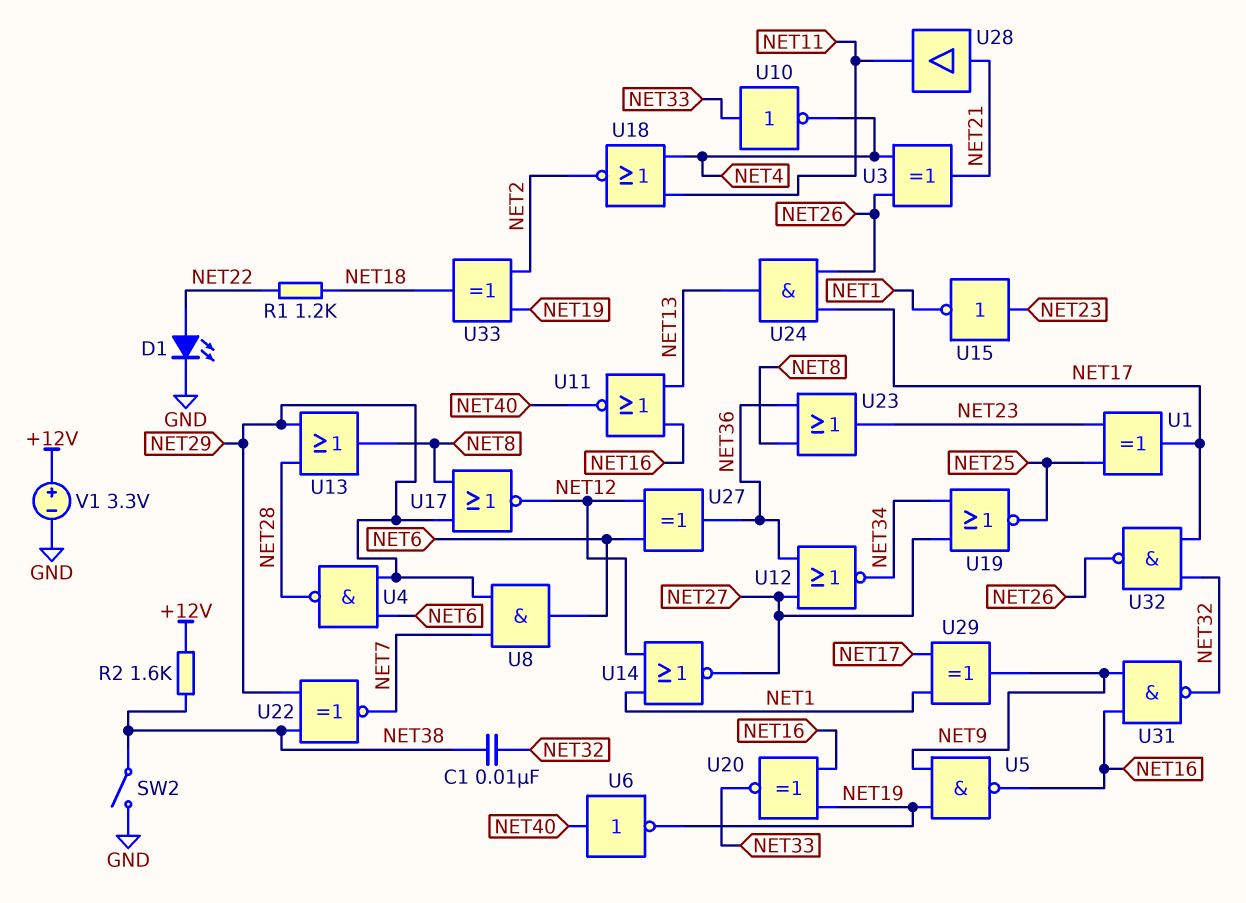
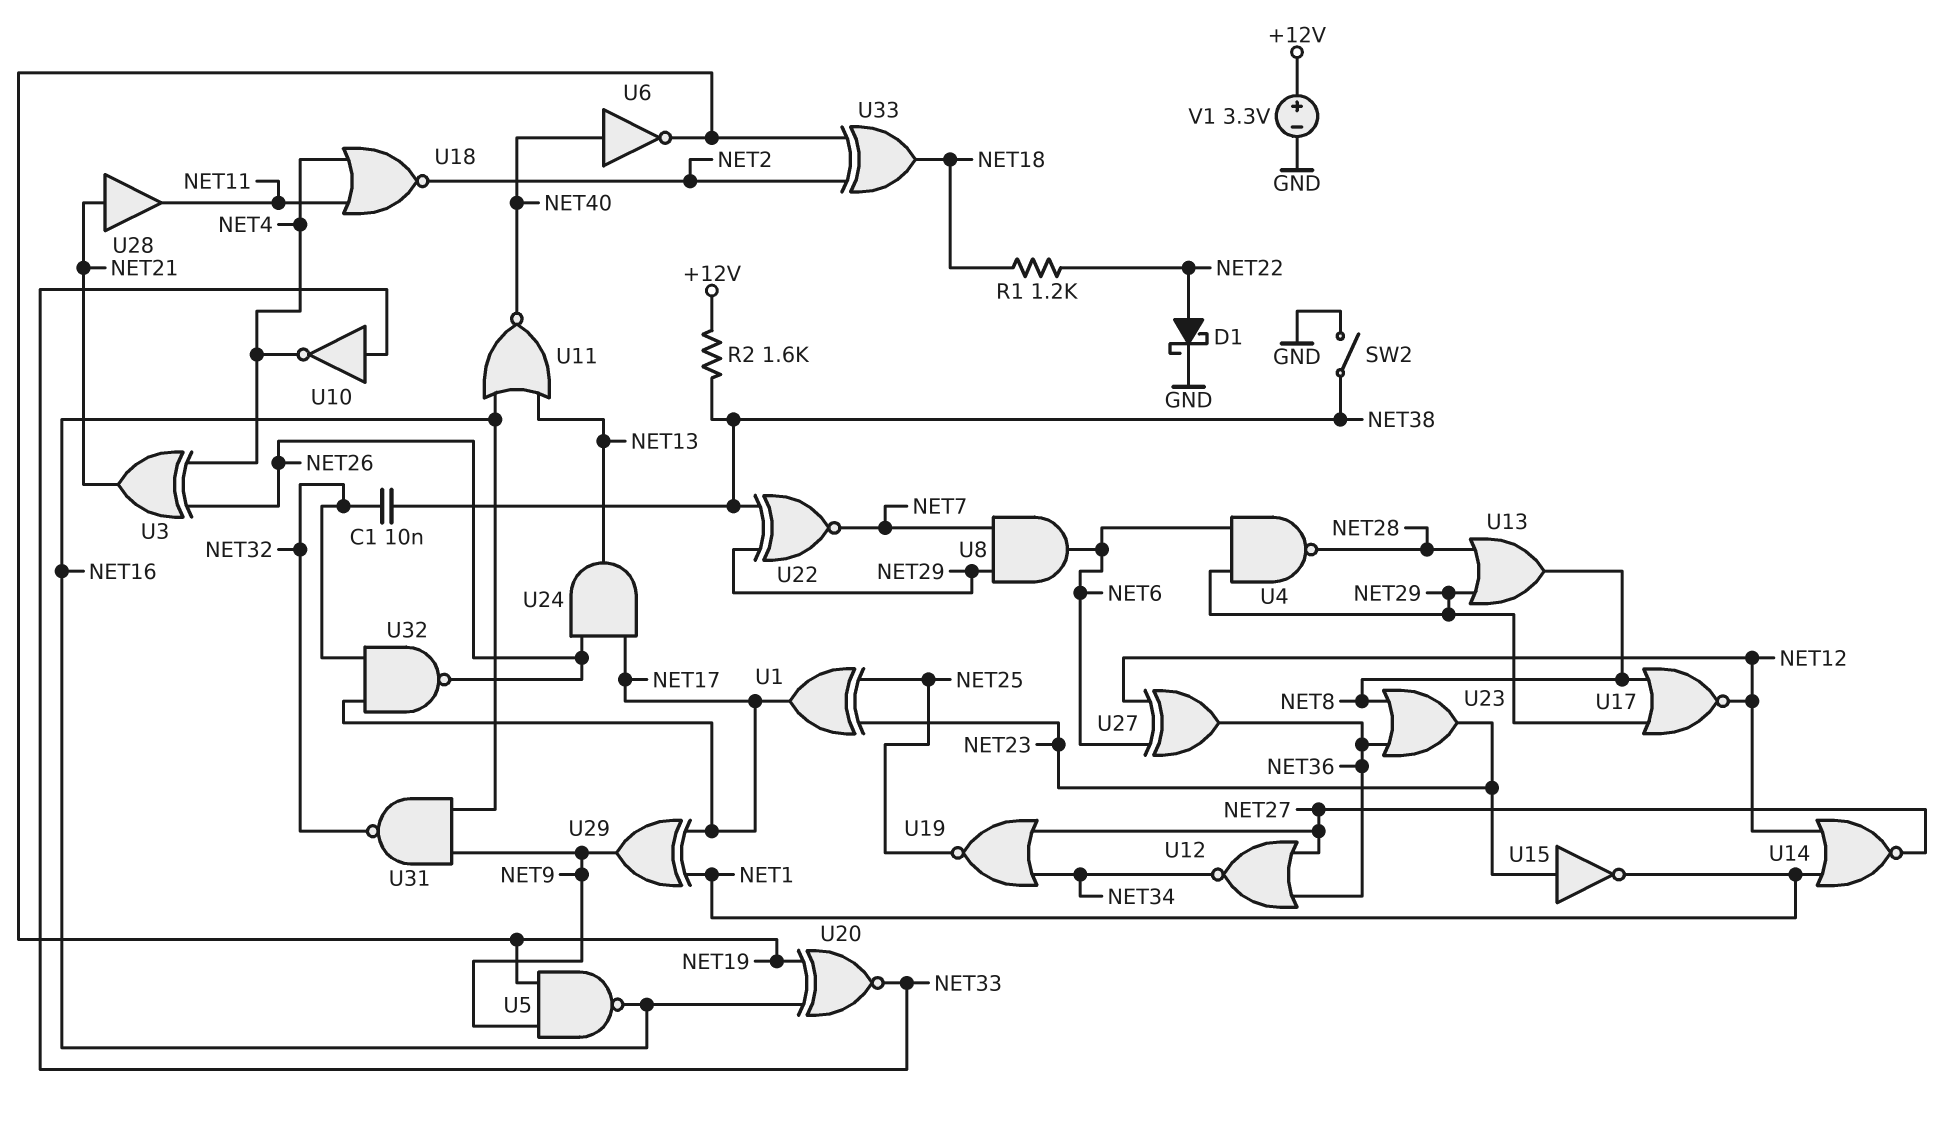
D1: LED (A NET22, K GND) -> schottky (A NET22, K GND)

